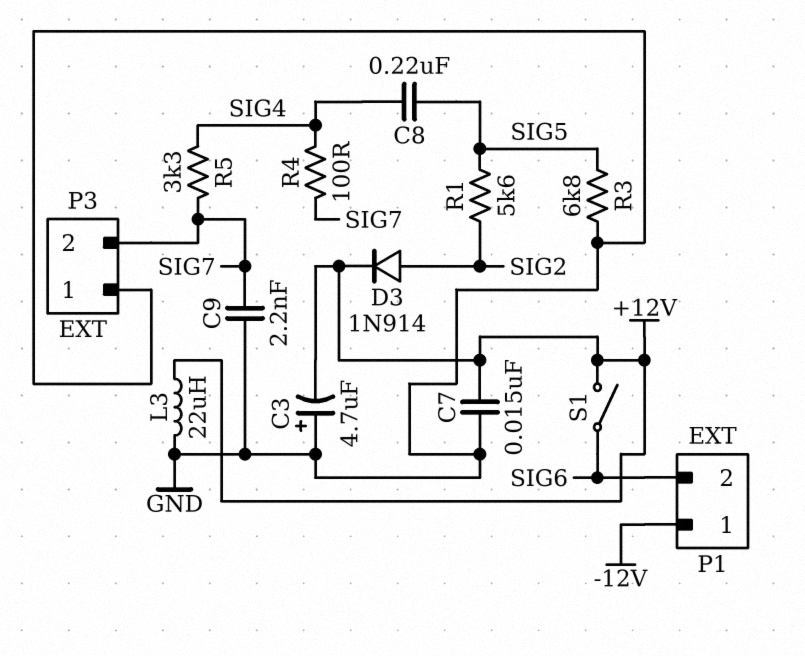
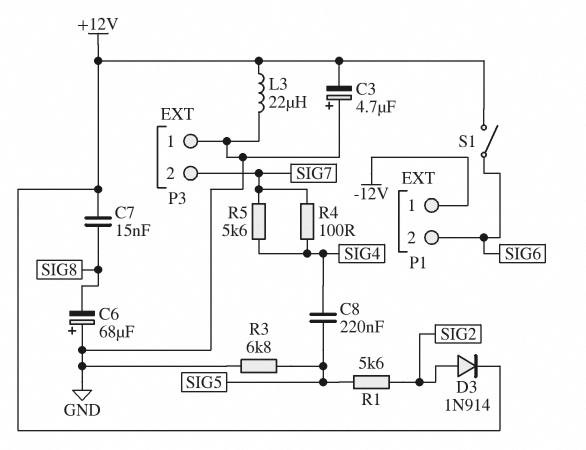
C6: none -> 68uF (plus GND, minus SIG8)
C7: 15nF (+12V, GND) -> 15nF (+12V, SIG8)
C9: 2.2nF (GND, SIG7) -> none
R5: 3.3k (SIG4, SIG7) -> 5.6k (SIG4, SIG7)

